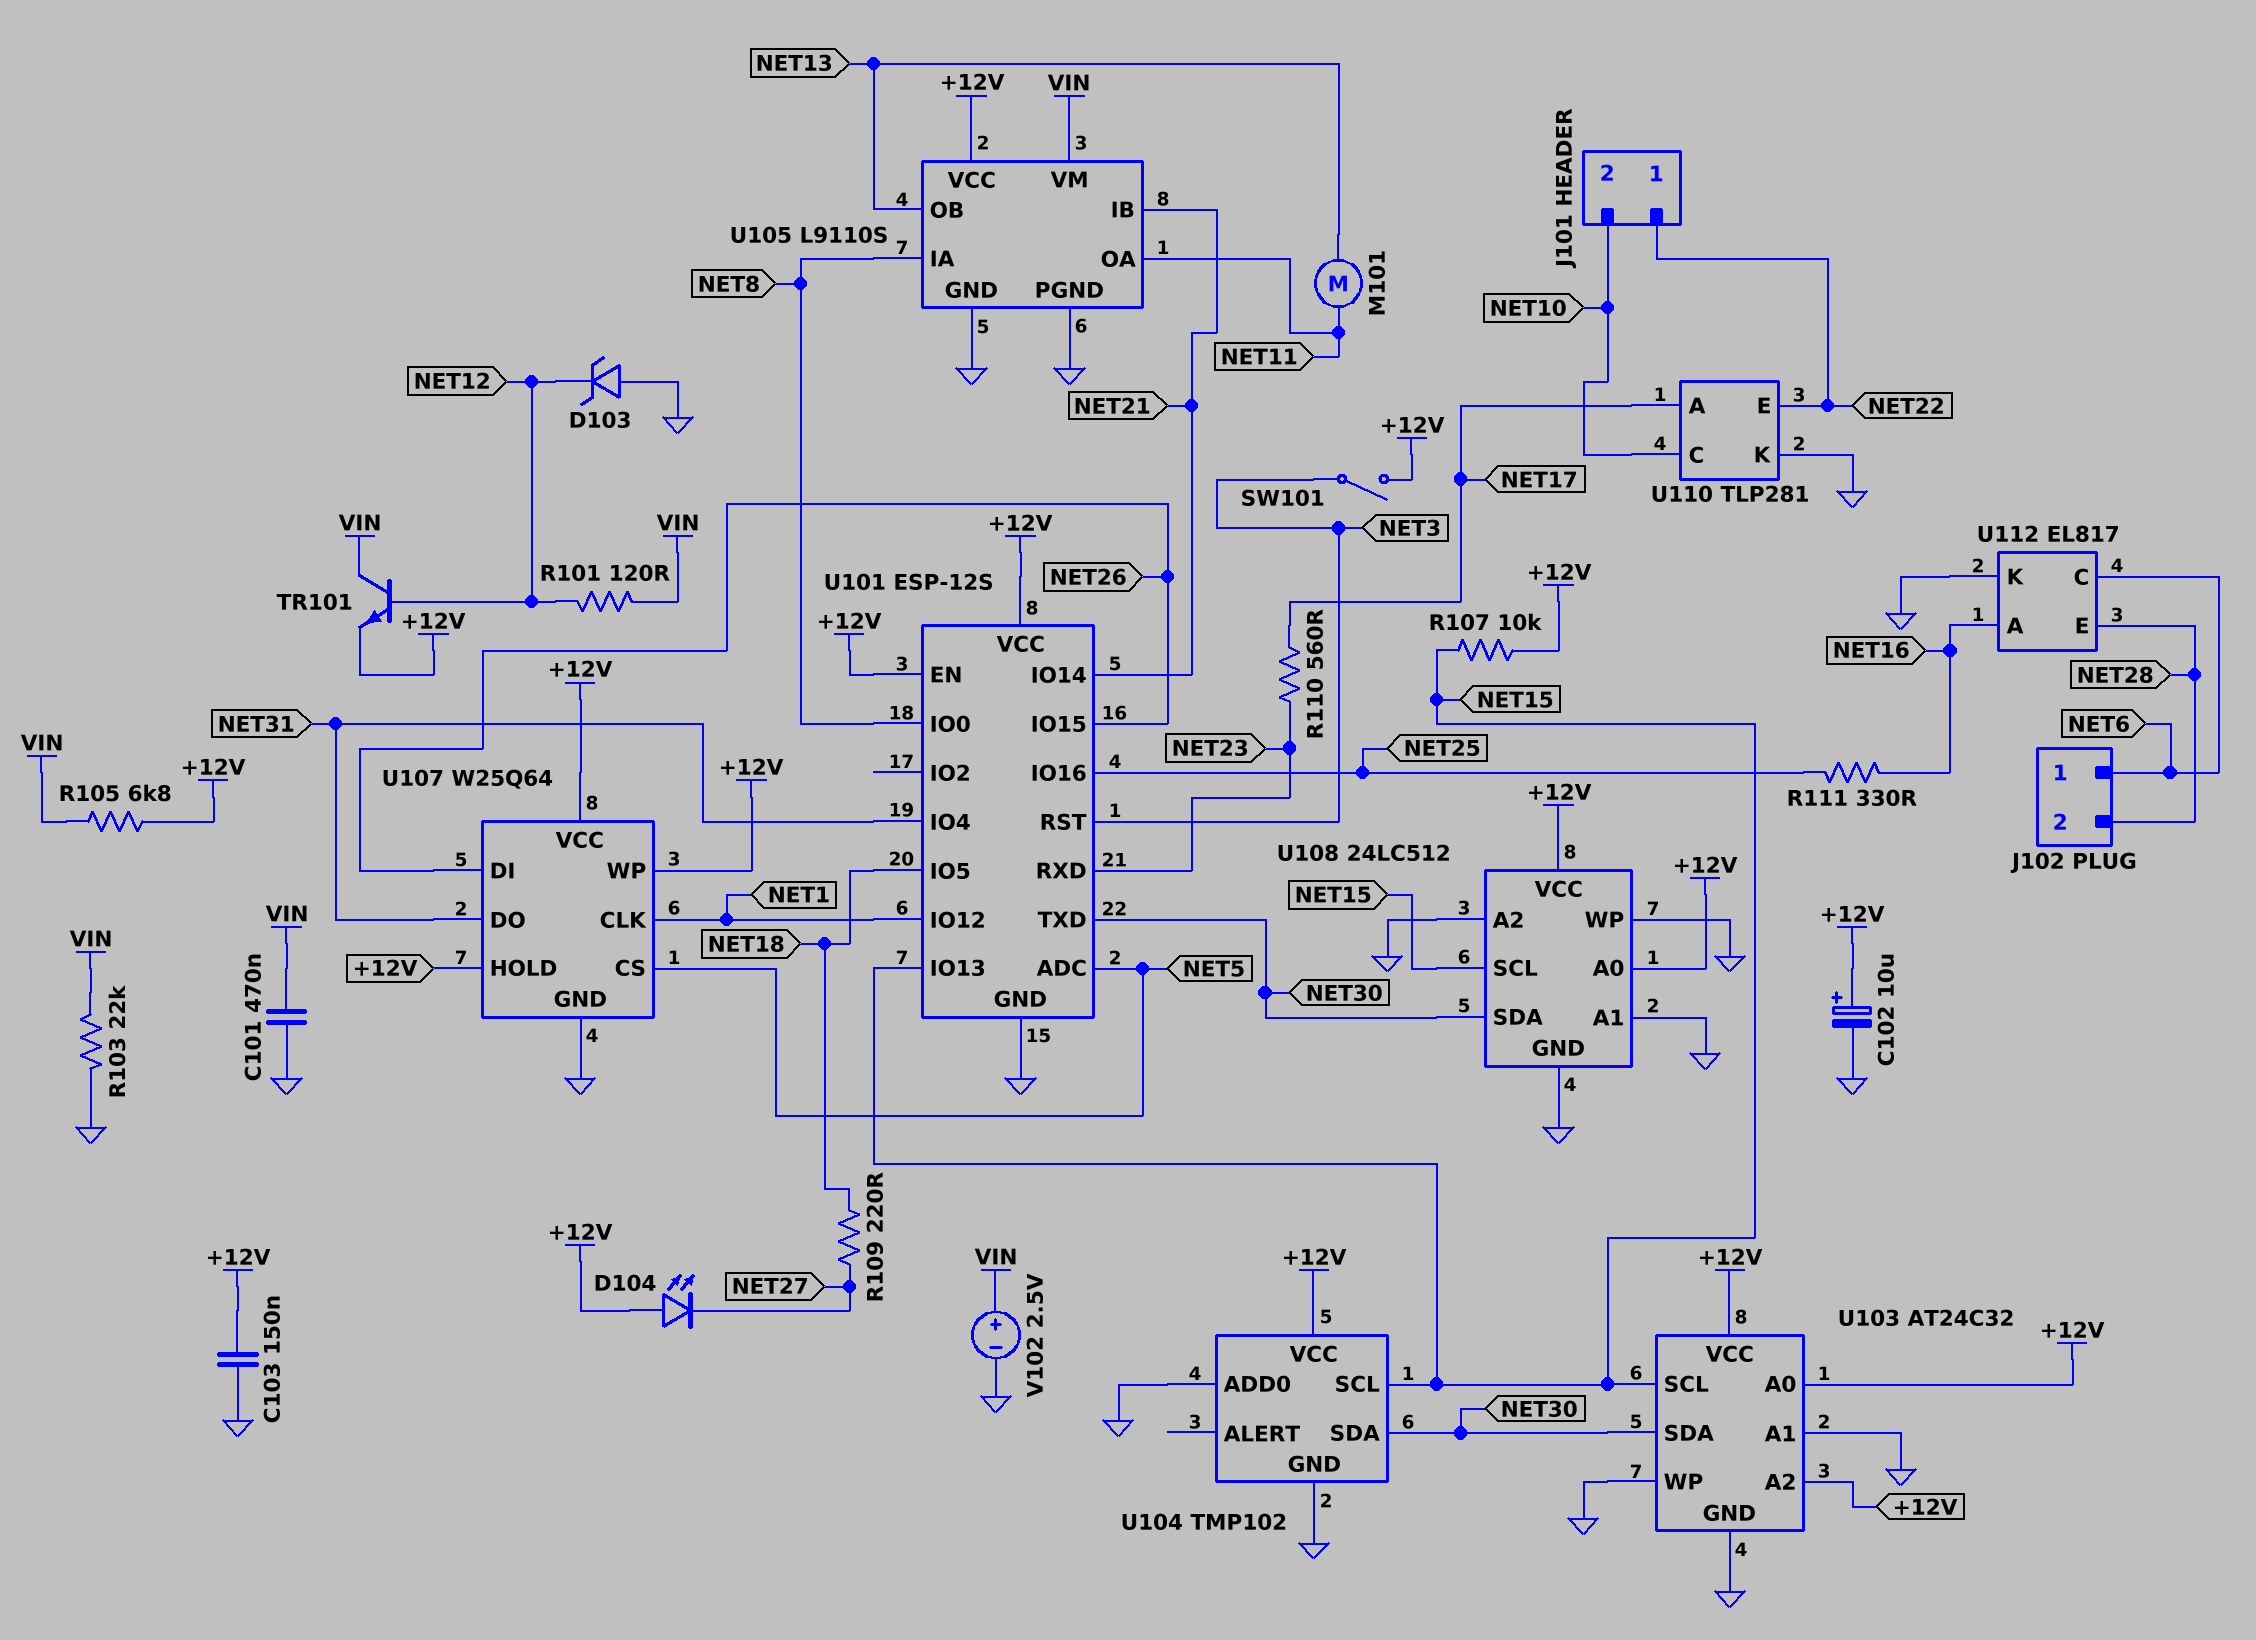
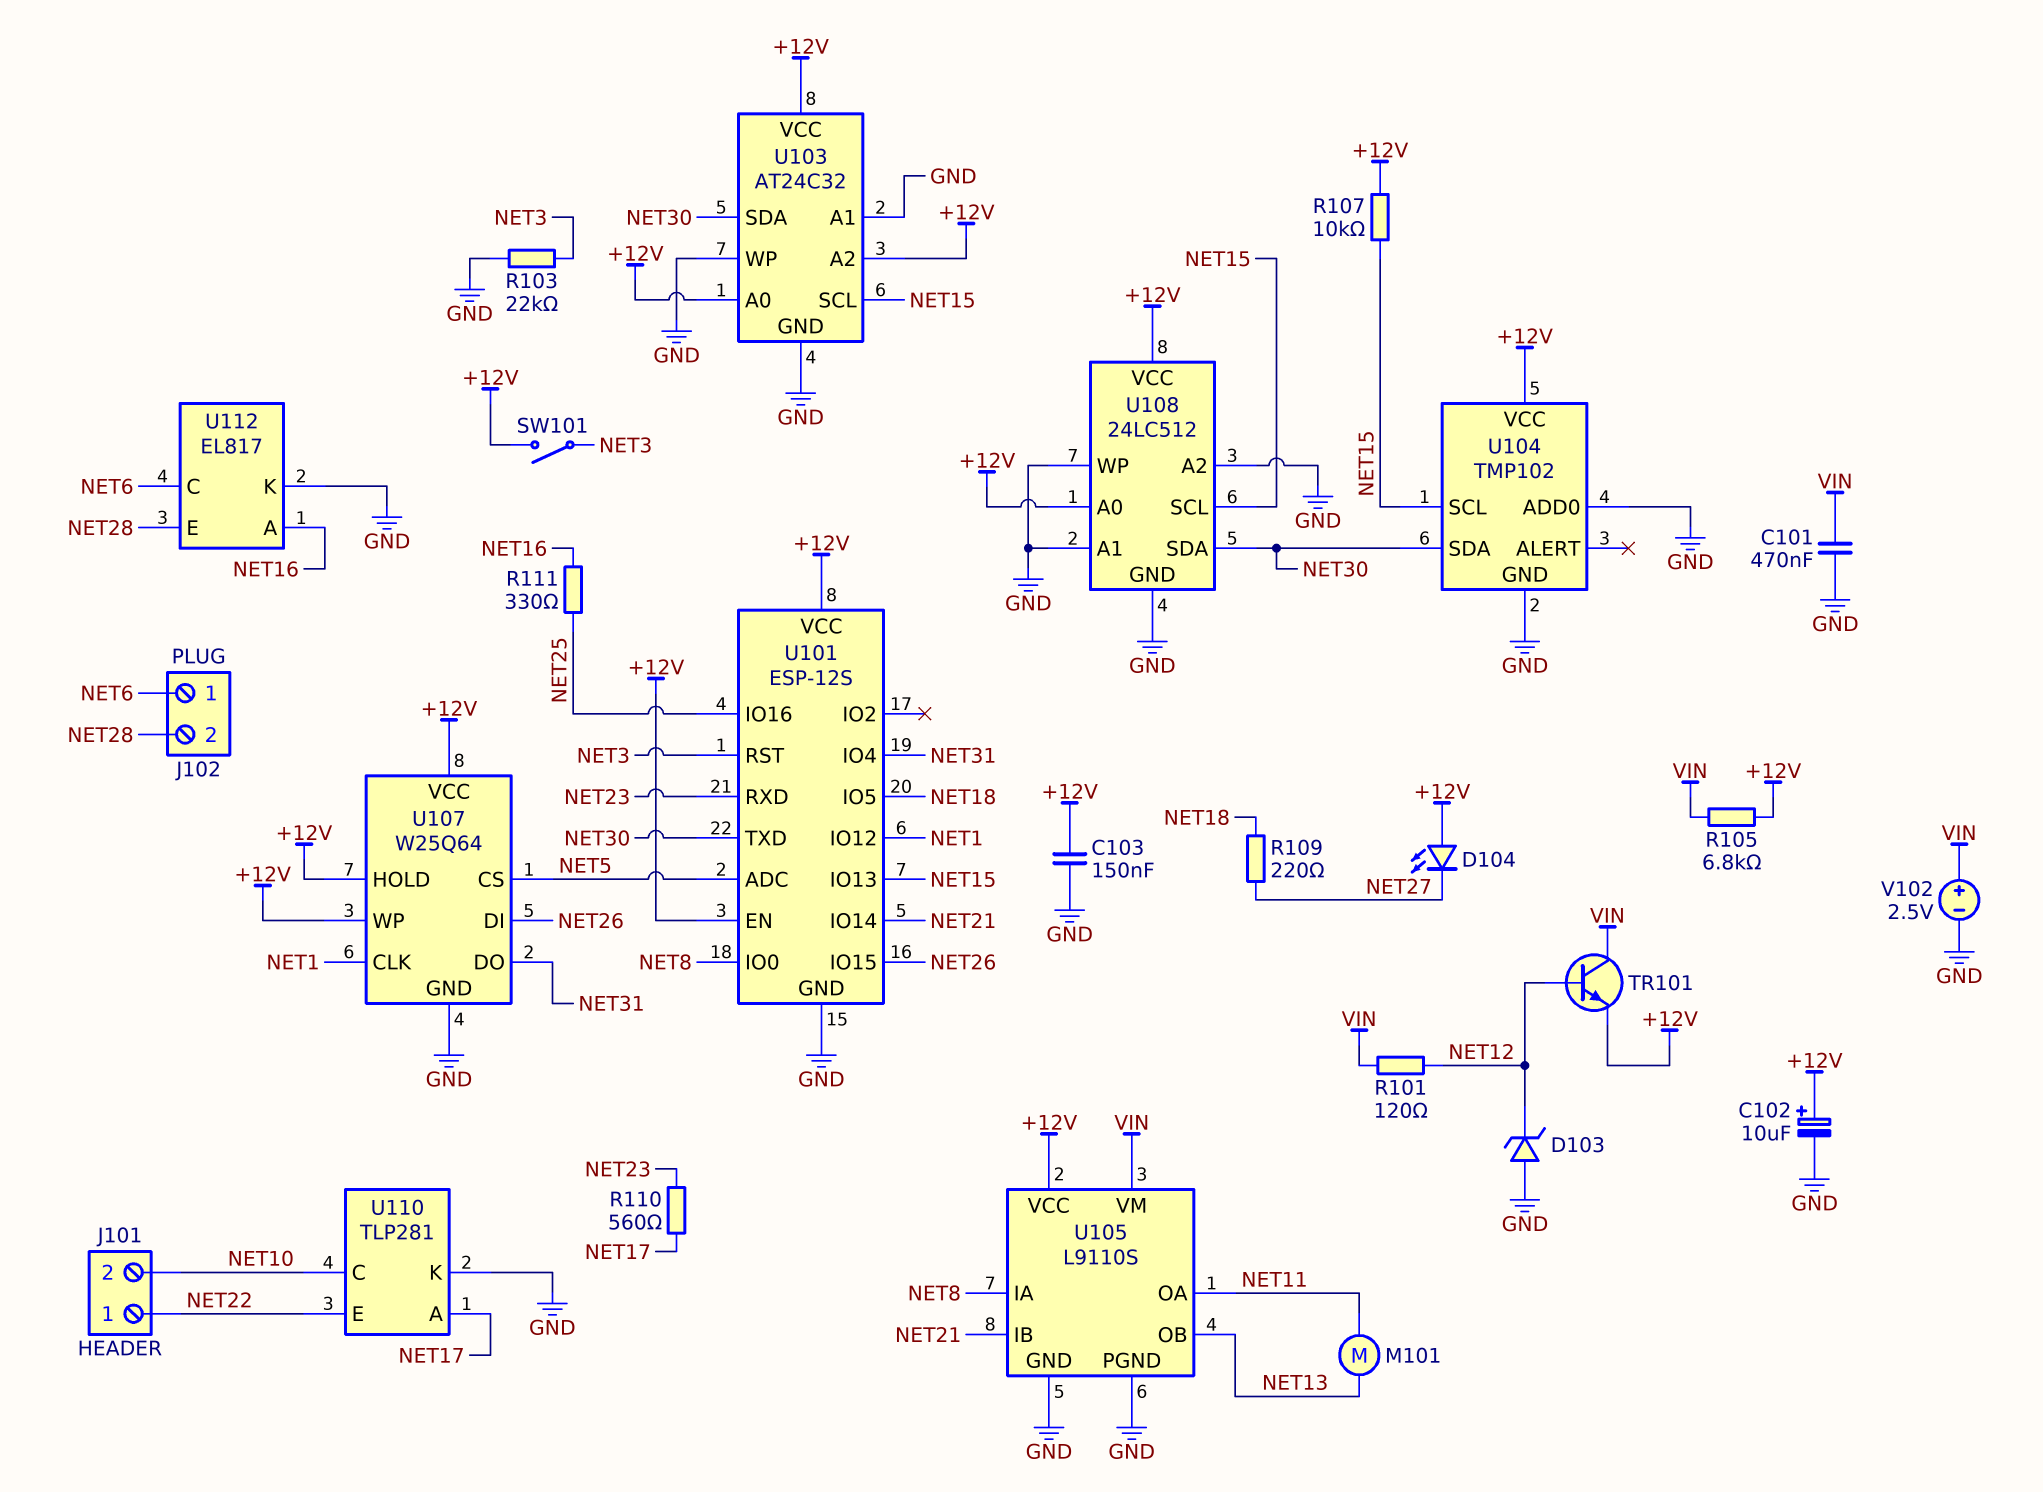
R103: 22k (GND, VIN) -> 22k (GND, NET3)

